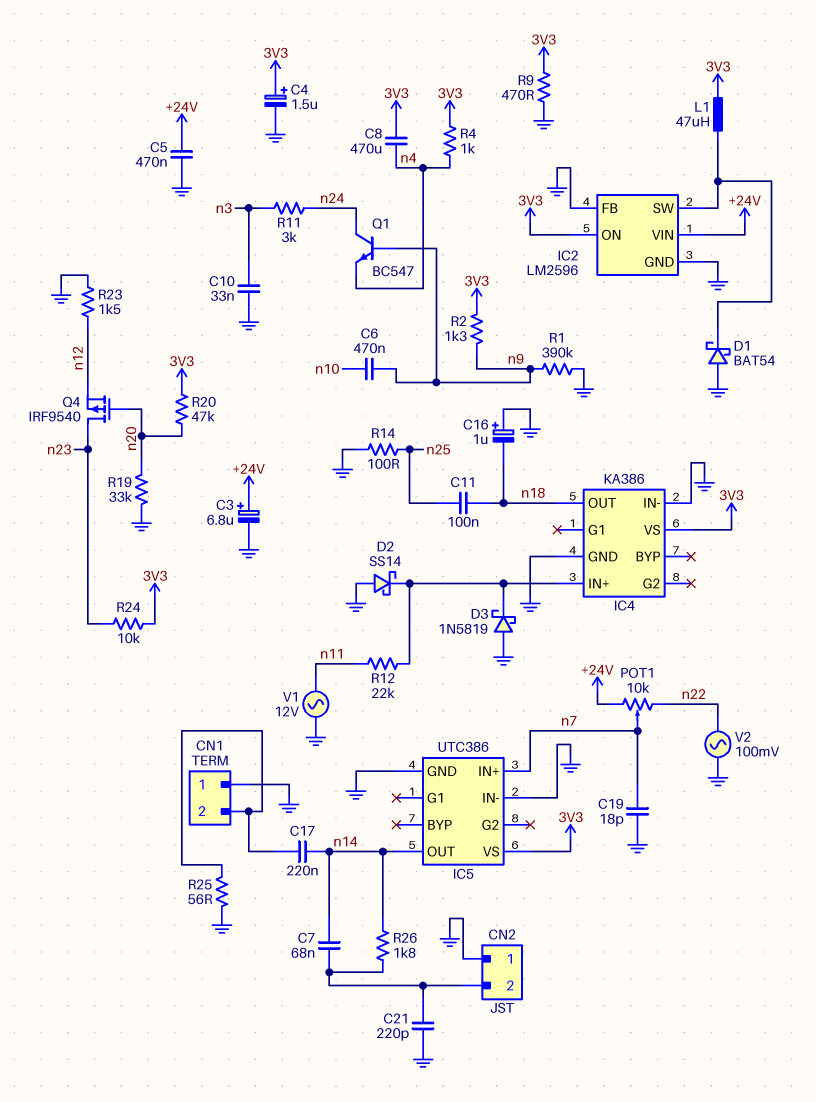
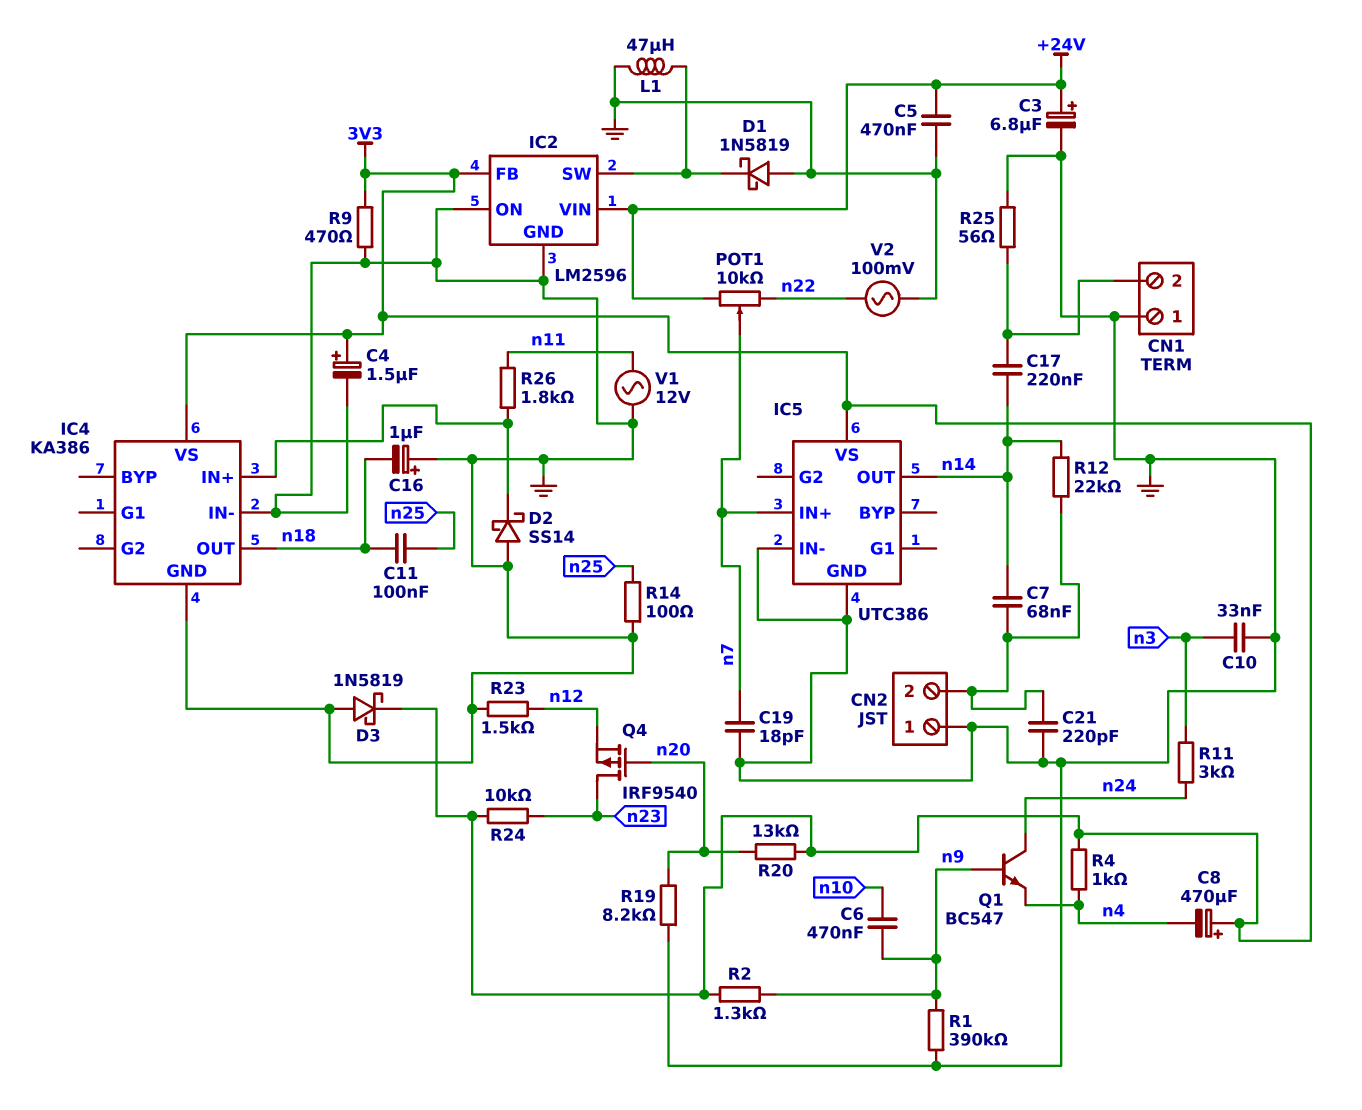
C8: 470uF (3V3, n4) -> 470uF (plus 3V3, minus n4)
D1: schottky BAT54 (A GND, K IC2/SW) -> schottky 1N5819 (A GND, K IC2/SW)
D3: schottky 1N5819 (A GND, K IC4/IN+) -> schottky 1N5819 (A GND, K 3V3)
IC2 pin FB: GND -> 3V3
IC2 pin ON: 3V3 -> GND
L1: 47uH (3V3, IC2/SW) -> 47uH (GND, IC2/SW)
R12: 22k (IC4/IN+, n11) -> 22k (CN2/2, n14)
R19: 33k (GND, n20) -> 8.2k (GND, n20)
R20: 47k (3V3, n20) -> 13k (3V3, n20)
R26: 1.8k (CN2/2, n14) -> 1.8k (IC4/IN+, n11)

